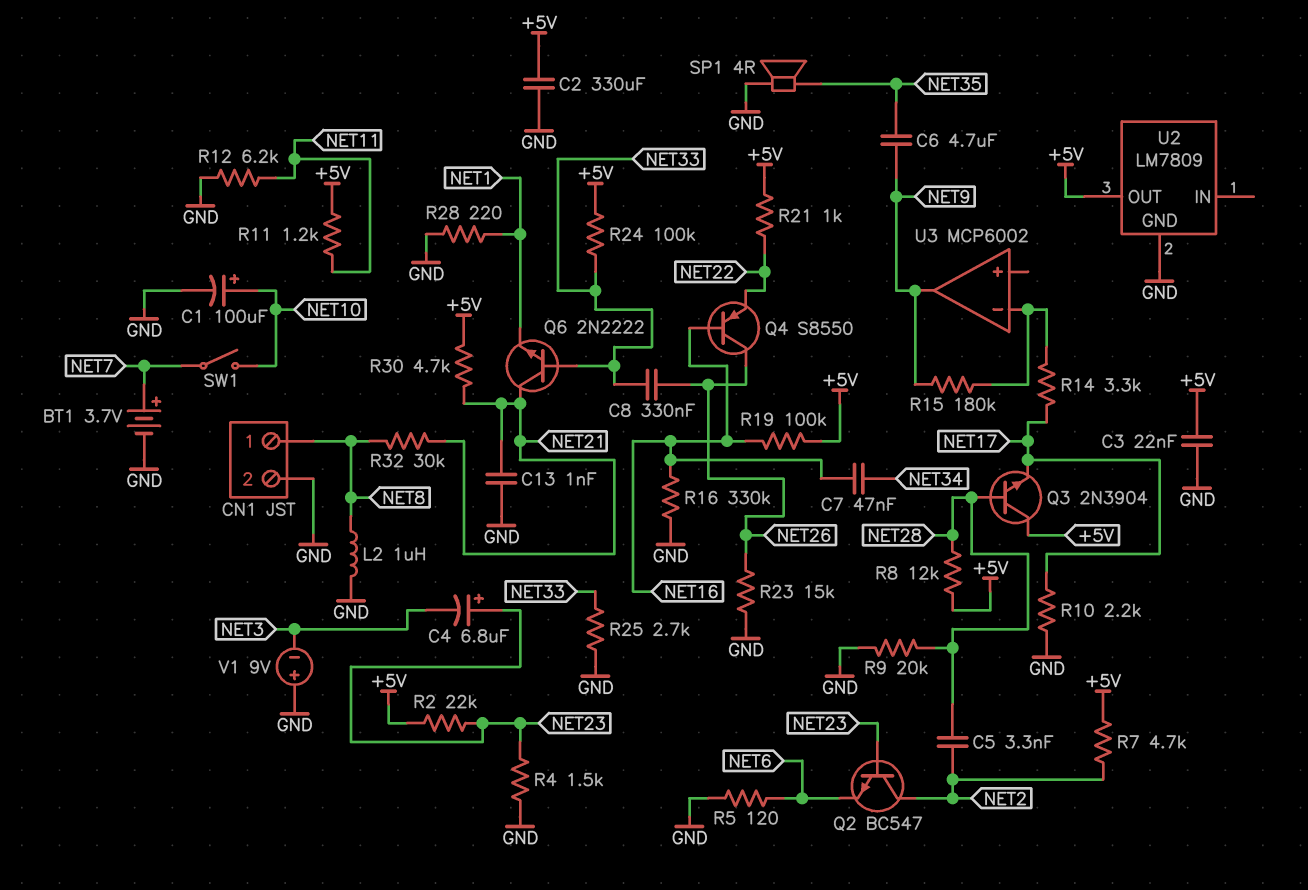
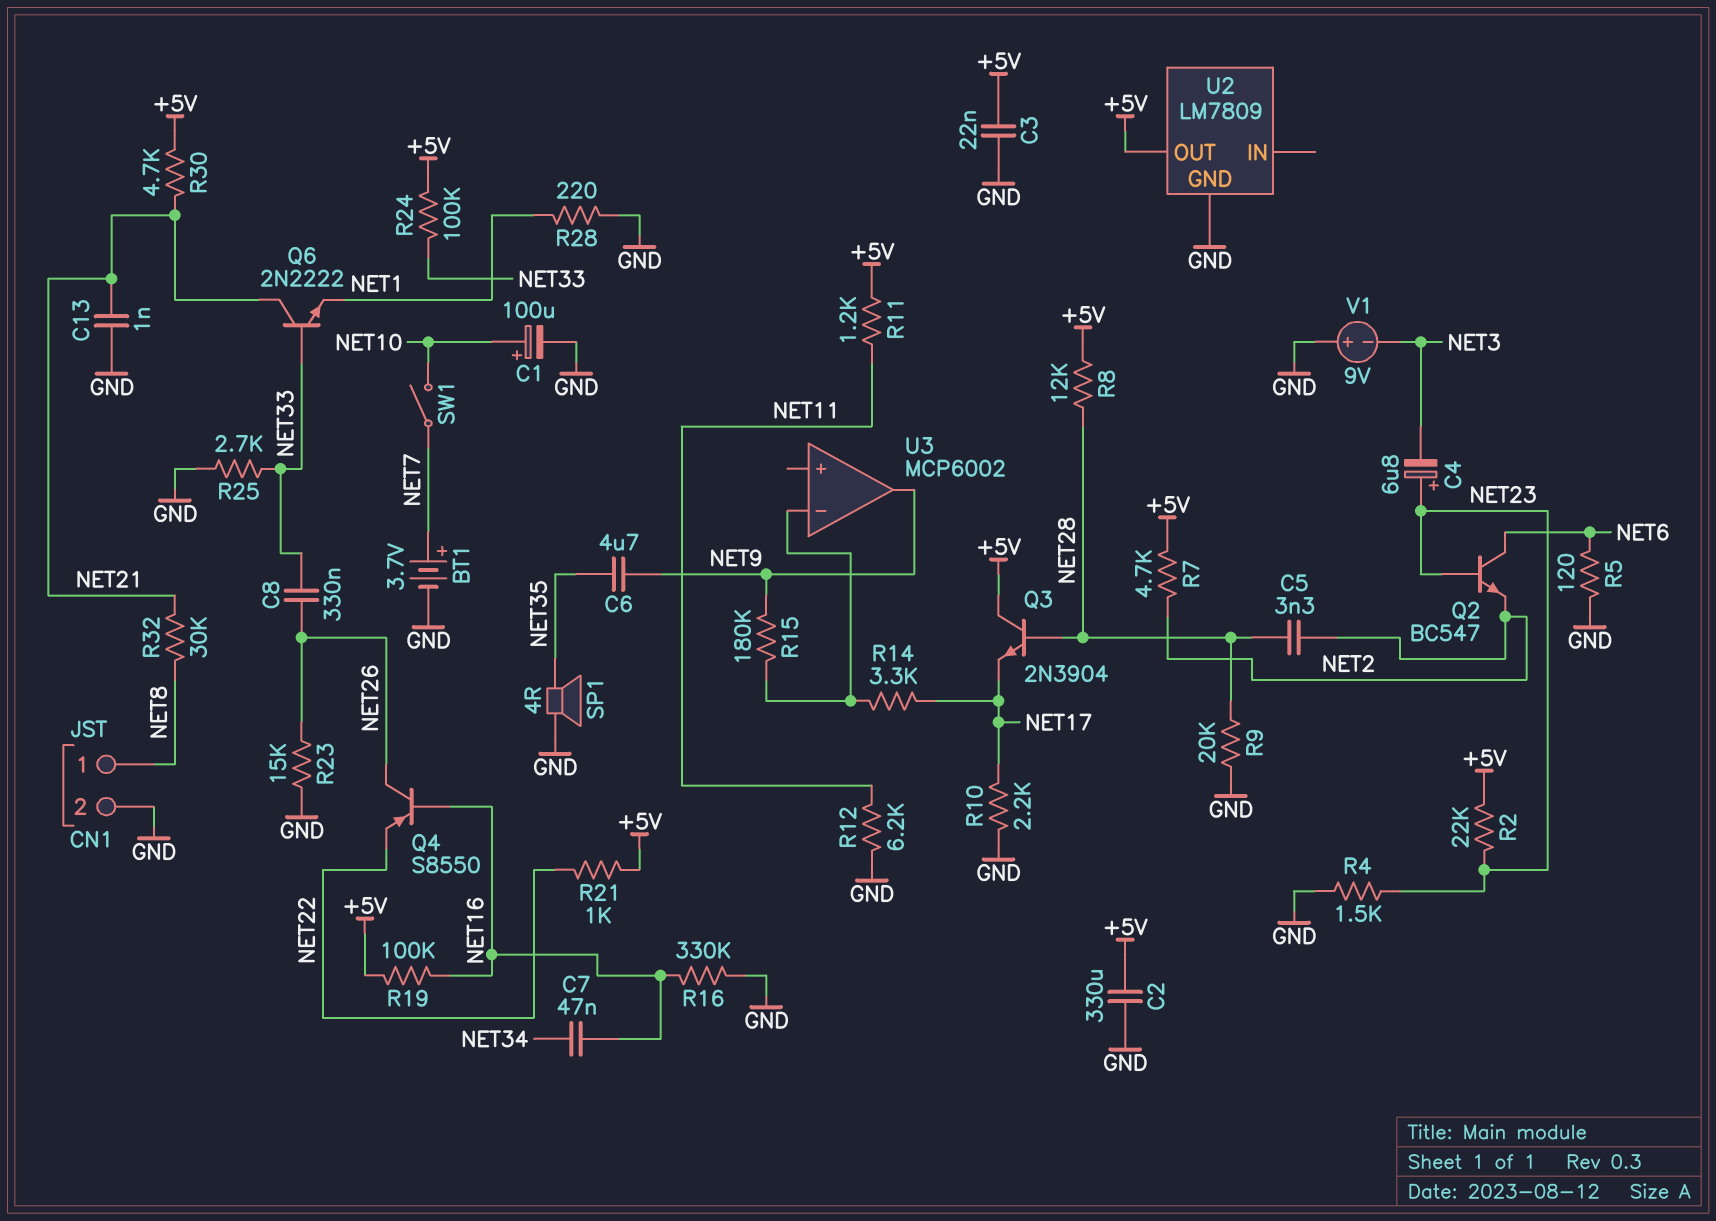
L2: 1uH (GND, NET8) -> none
Q2: NPN BC547 (B NET23, C NET2, E NET6) -> NPN BC547 (B NET23, C NET6, E NET2)

